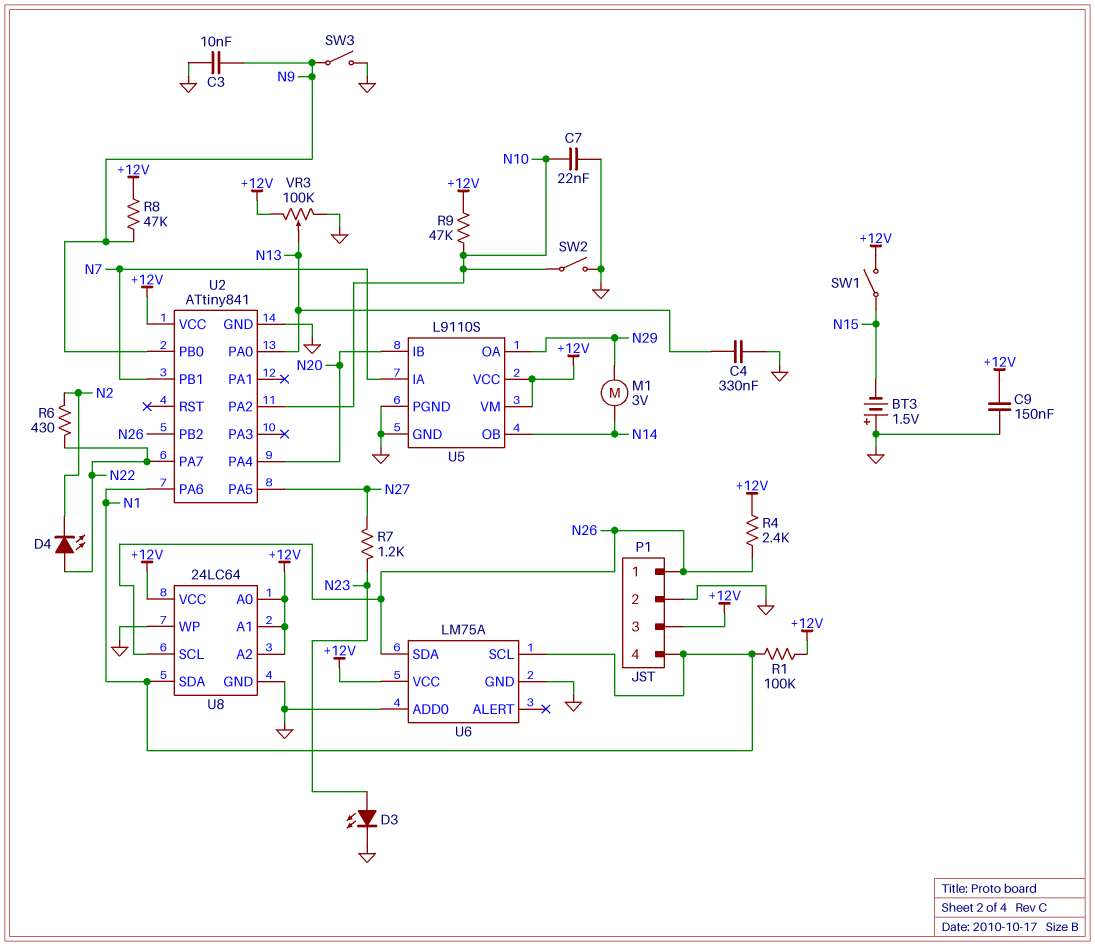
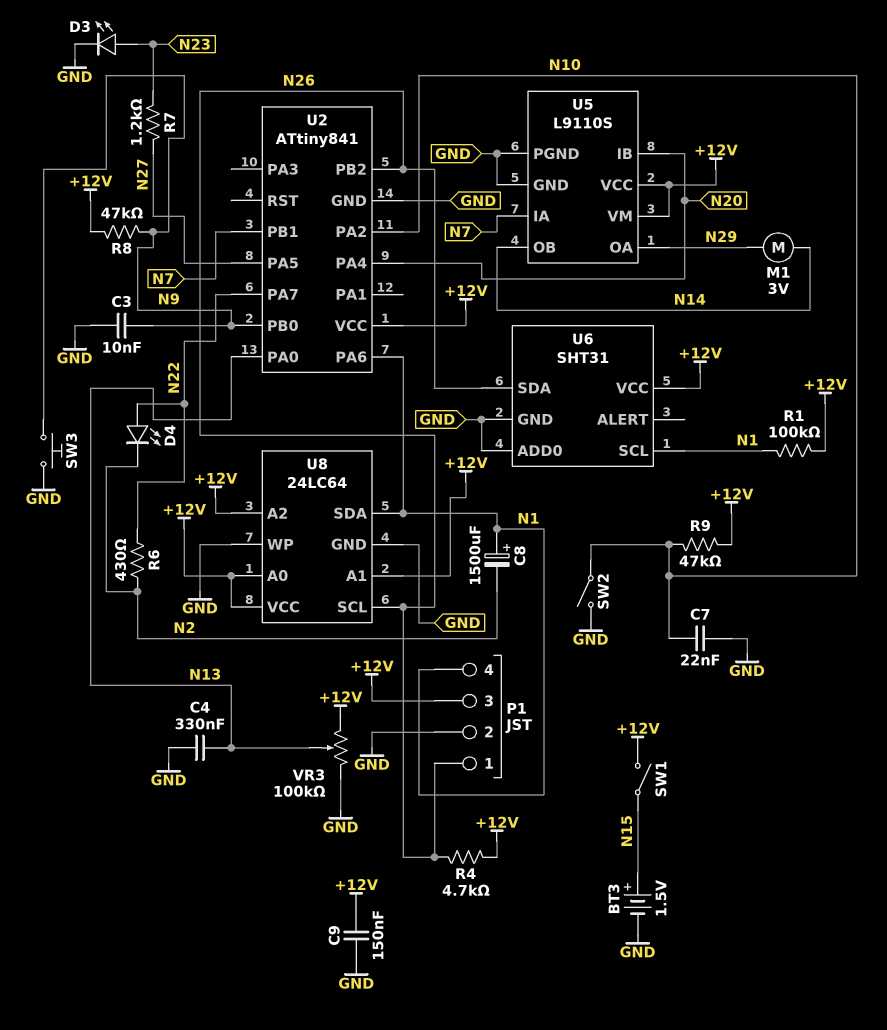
BT3: 1.5V (plus GND, minus N15) -> 1.5V (plus N15, minus GND)
C8: none -> 1500uF (plus N1, minus N2)
R4: 2.4k (+12V, N26) -> 4.7k (+12V, N26)
SW3: switch (GND, N9) -> button (GND, N9)
U6: LM75A -> SHT31

